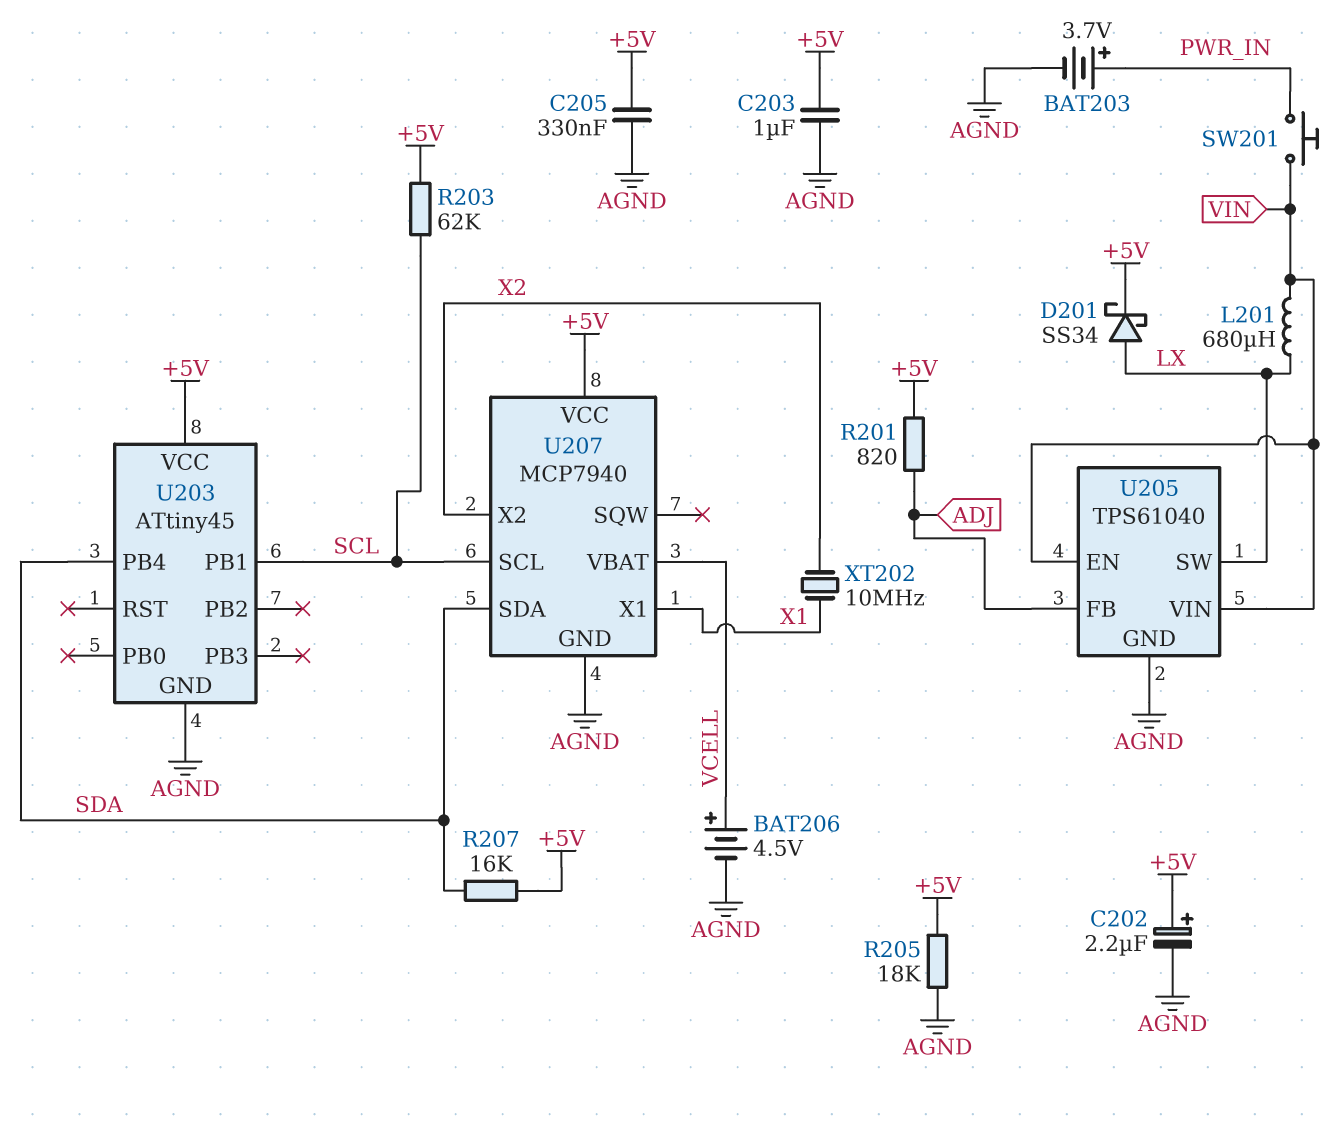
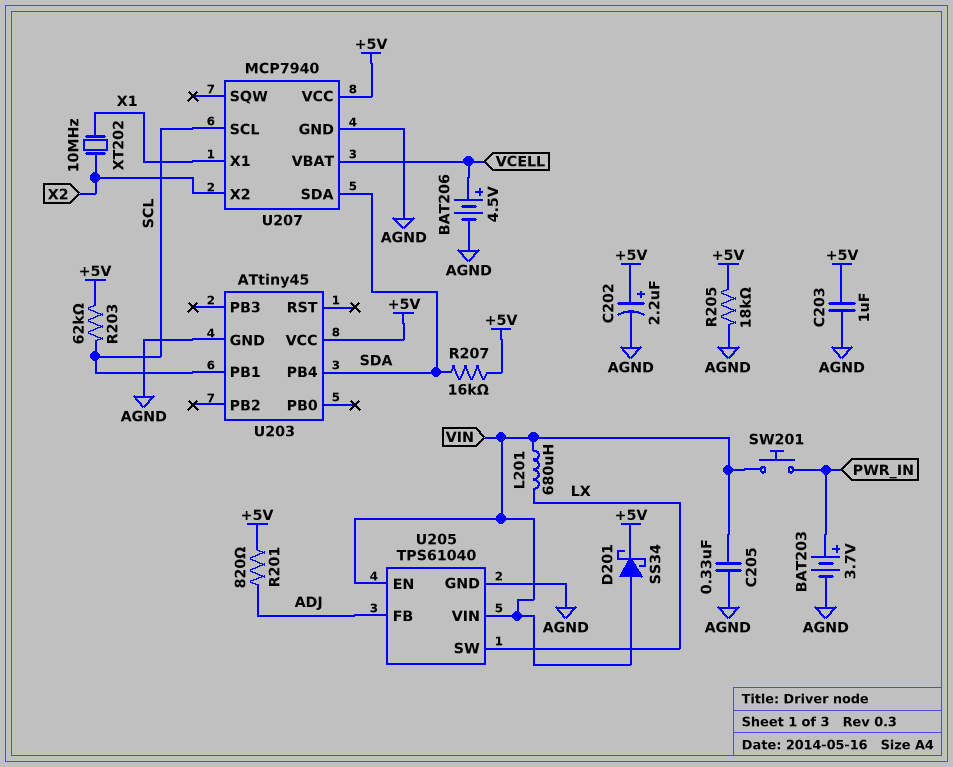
C205: 330nF (+5V, AGND) -> 330nF (AGND, VIN)
D201: schottky SS34 (A LX, K +5V) -> schottky SS34 (A VIN, K +5V)

